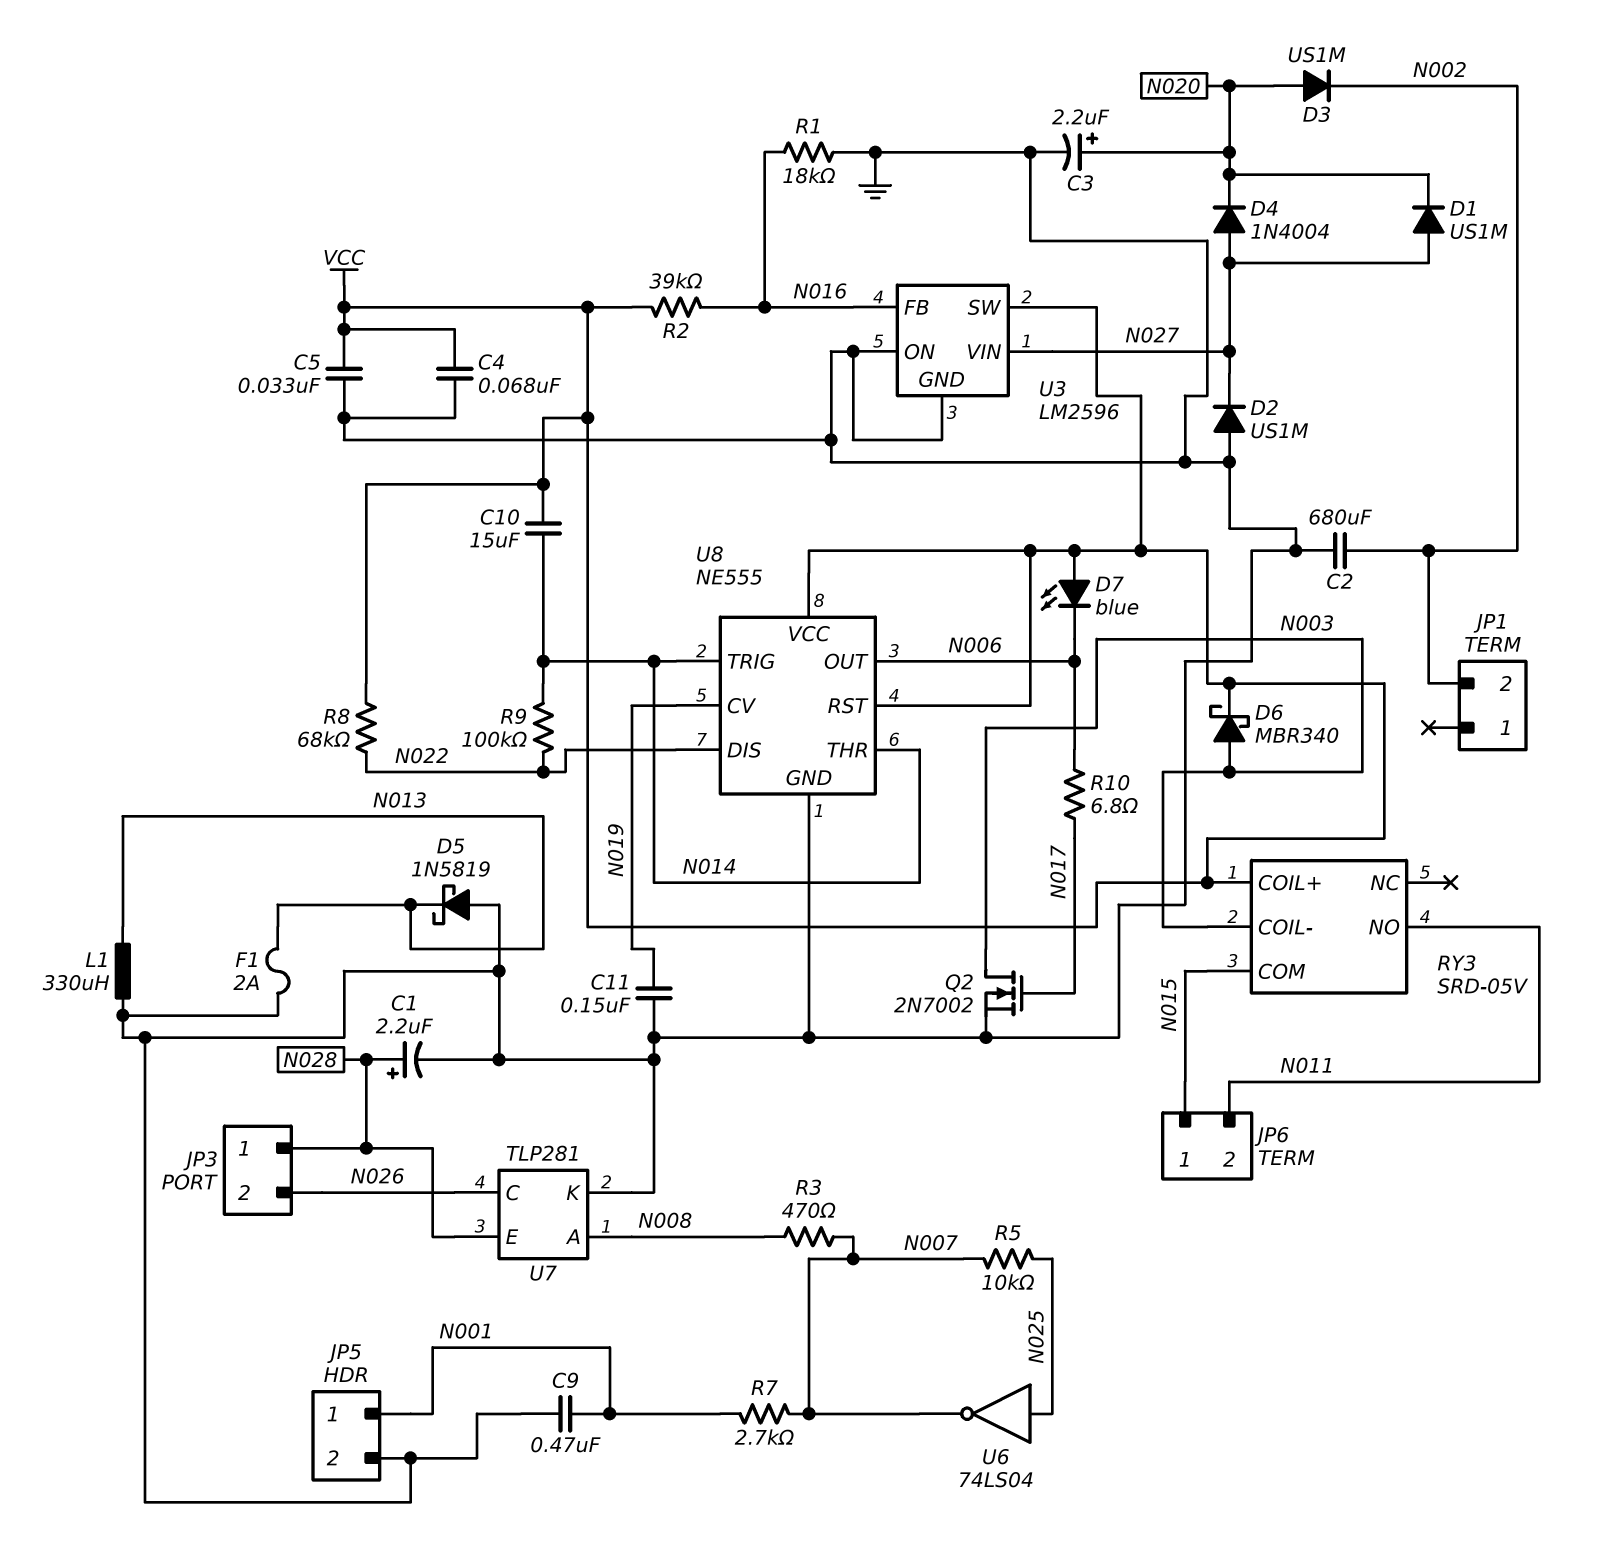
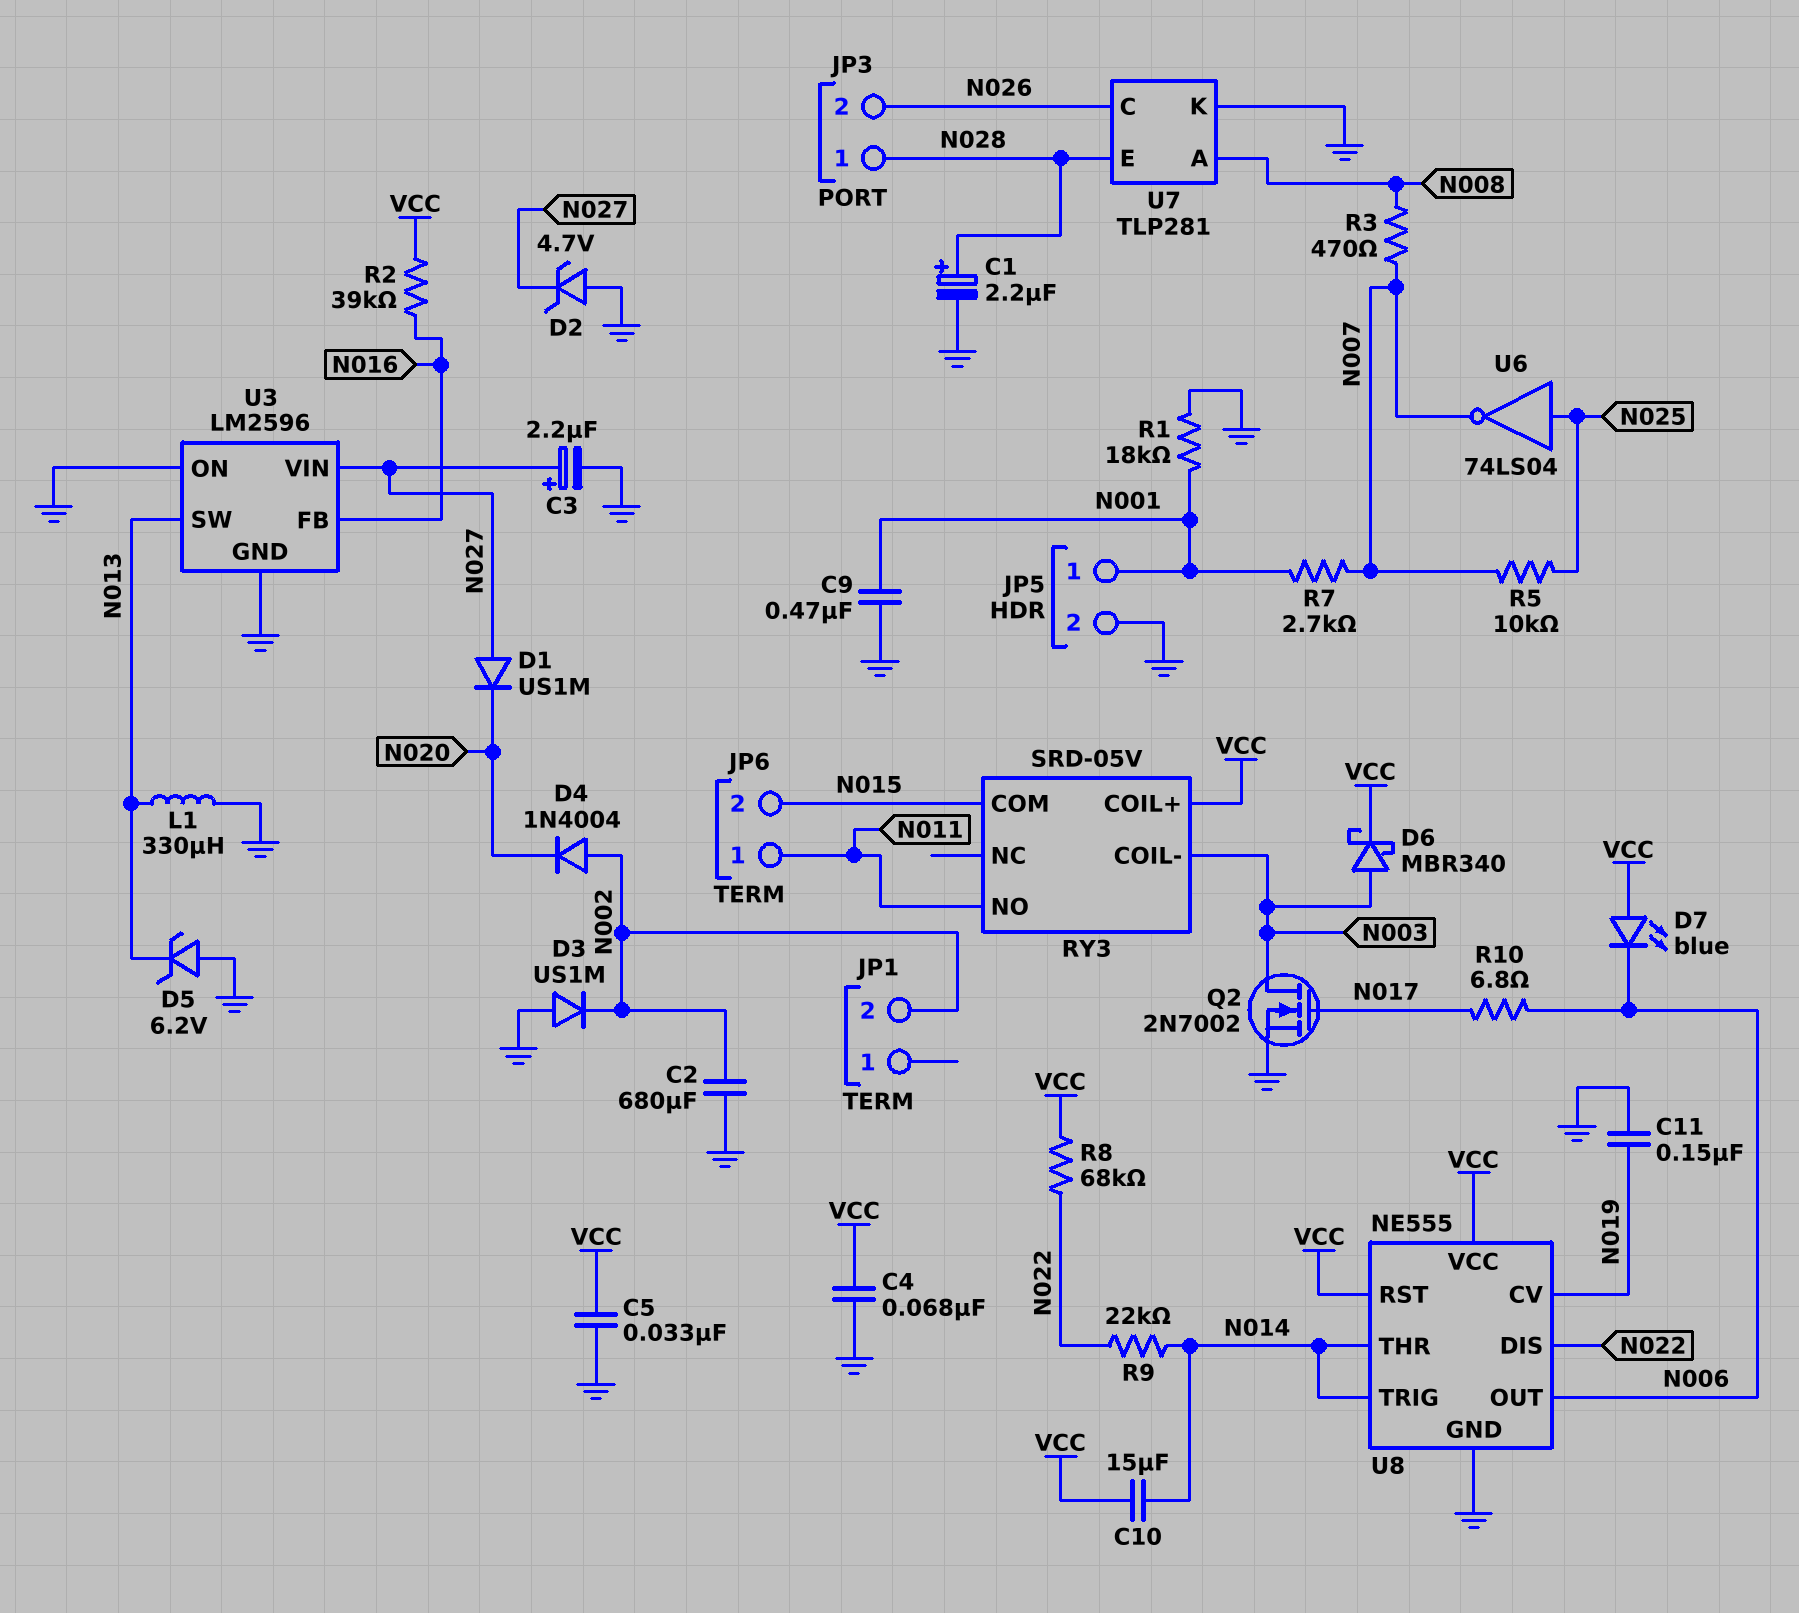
C3: 2.2uF (plus N020, minus GND) -> 2.2uF (plus N027, minus GND)
D2: diode US1M (A GND, K N027) -> zener 4.7V (A GND, K N027)
D3: diode US1M (A N020, K N002) -> diode US1M (A GND, K N002)
D4: diode 1N4004 (A N027, K N020) -> diode 1N4004 (A N002, K N020)
D5: schottky 1N5819 (A GND, K N013) -> zener 6.2V (A GND, K N013)
F1: 2A (GND, N013) -> none
JP6 pin 1: N015 -> N011
JP6 pin 2: N011 -> N015
R1: 18k (GND, N016) -> 18k (GND, N001)
R9: 100k (N014, N022) -> 22k (N014, N022)
U3 pin SW: VCC -> N013

